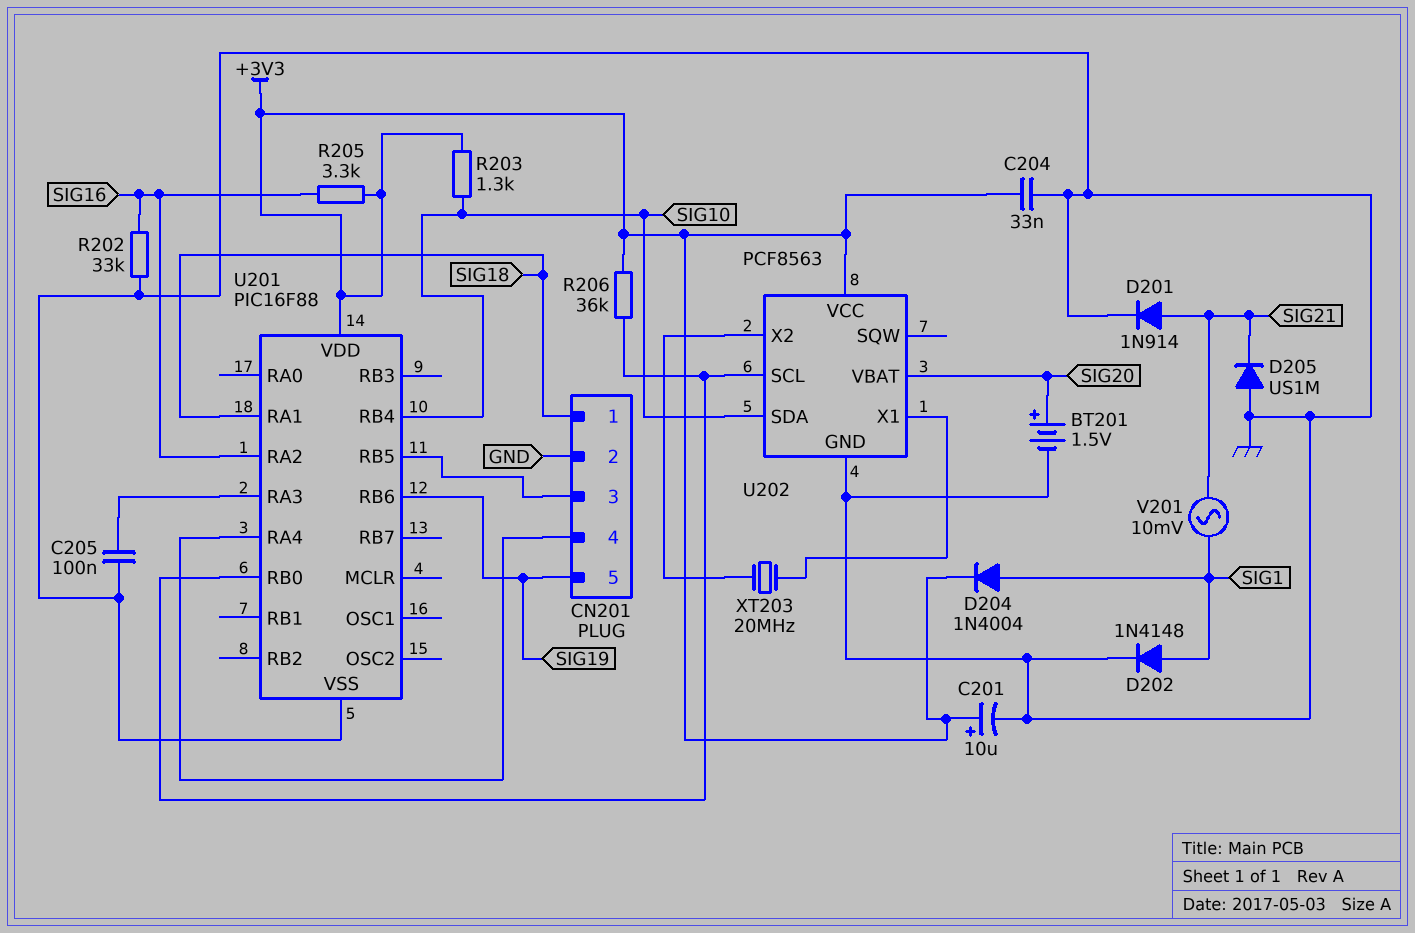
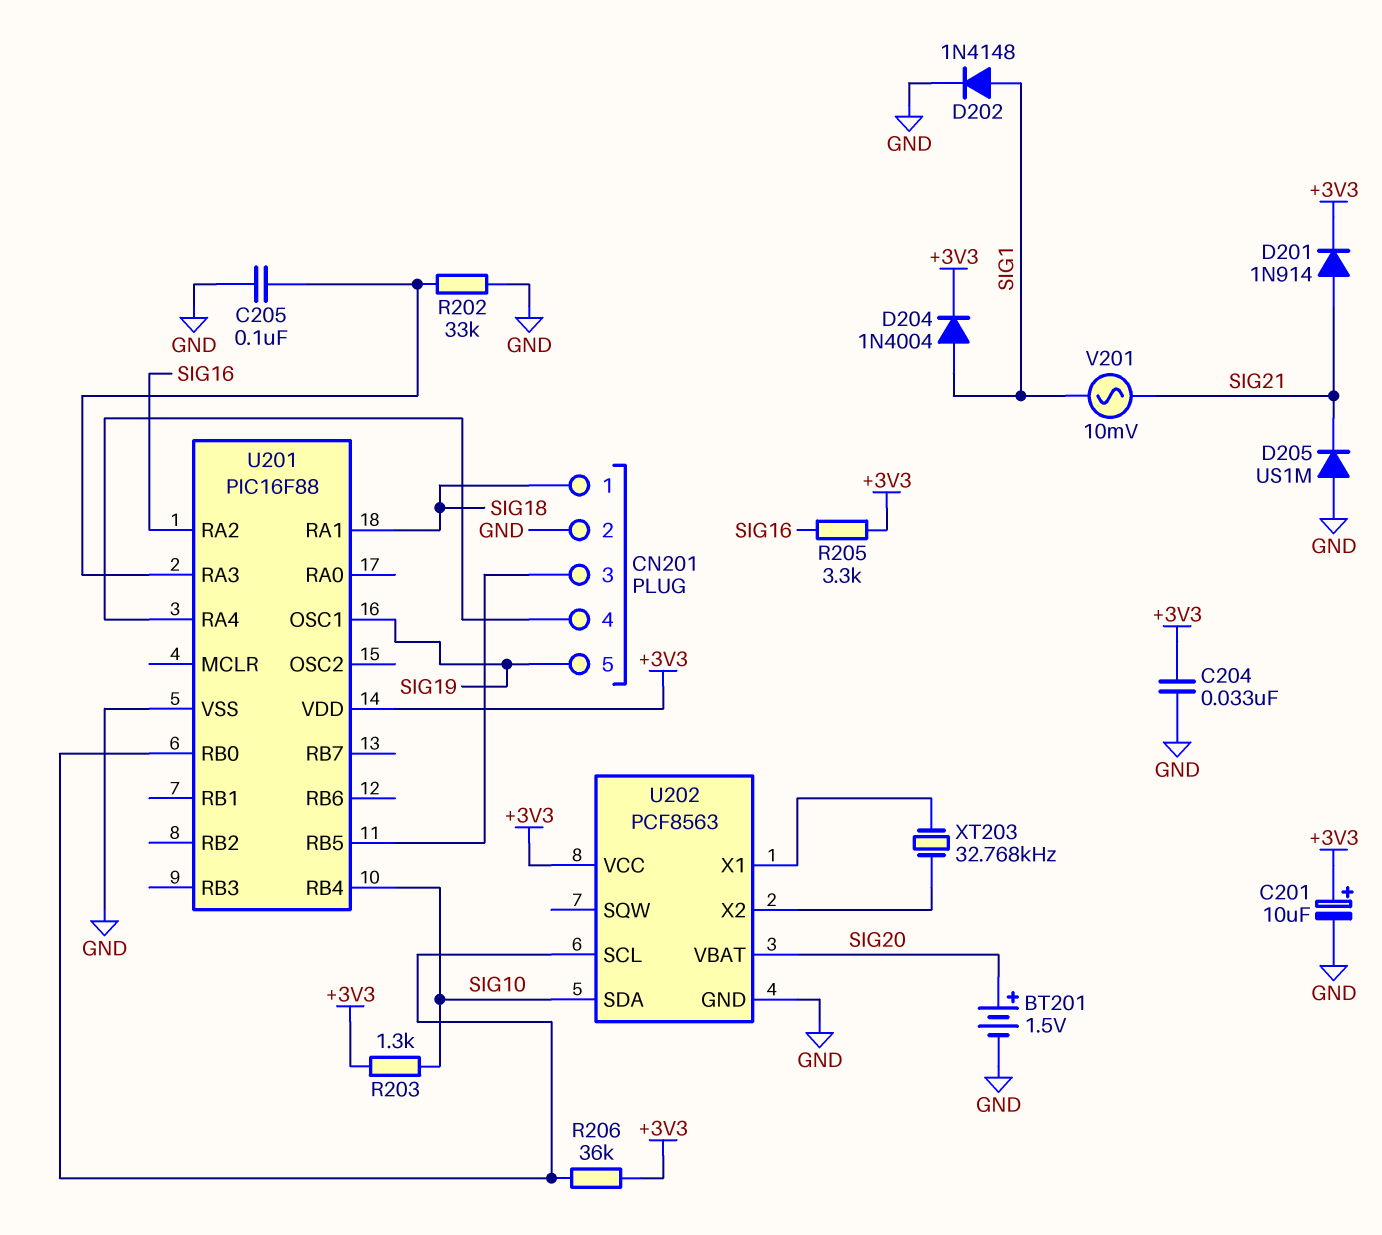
D201: diode 1N914 (A SIG21, K GND) -> diode 1N914 (A SIG21, K +3V3)
R202: 33k (GND, SIG16) -> 33k (GND, U201/RA3)
U201 pin OSC1: none -> SIG19
U201 pin RB6: SIG19 -> none
XT203: 20MHz (U202/X1, U202/X2) -> 32.768kHz (U202/X1, U202/X2)

